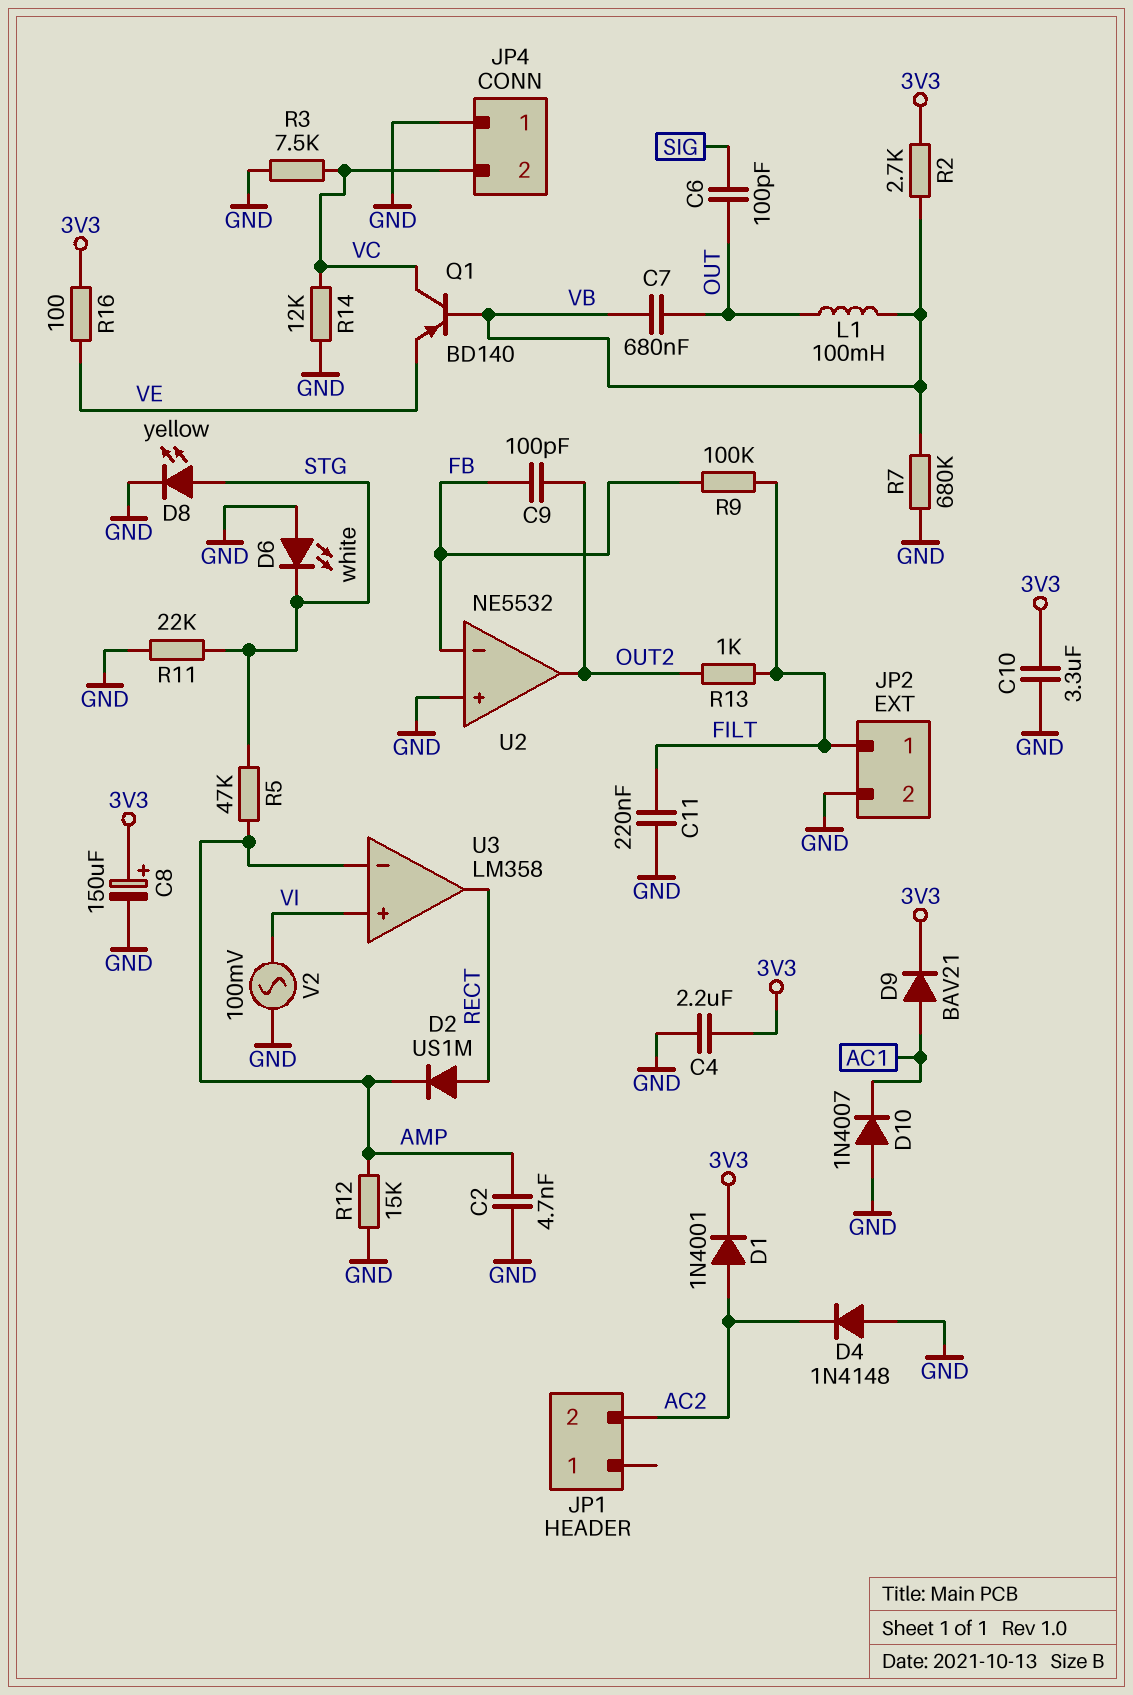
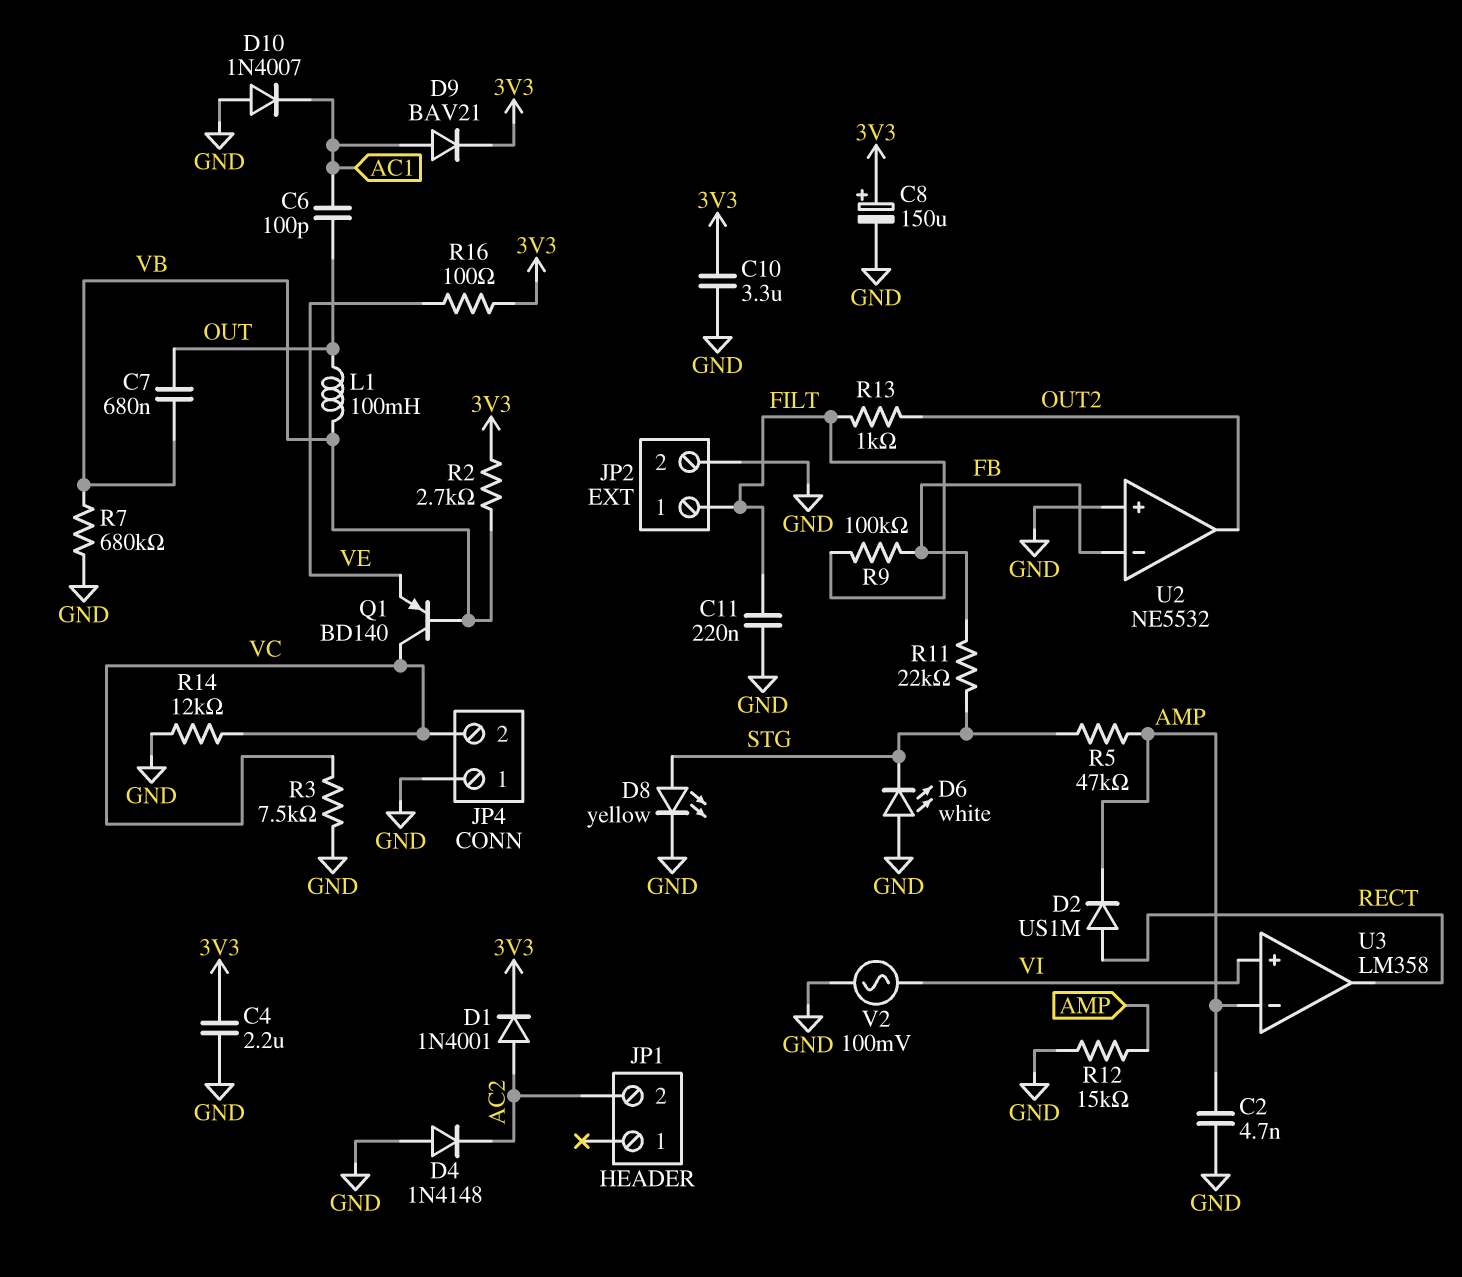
C6: 100pF (OUT, SIG) -> 100pF (AC1, OUT)
C9: 100pF (FB, OUT2) -> none
R11: 22k (GND, STG) -> 22k (FB, STG)

